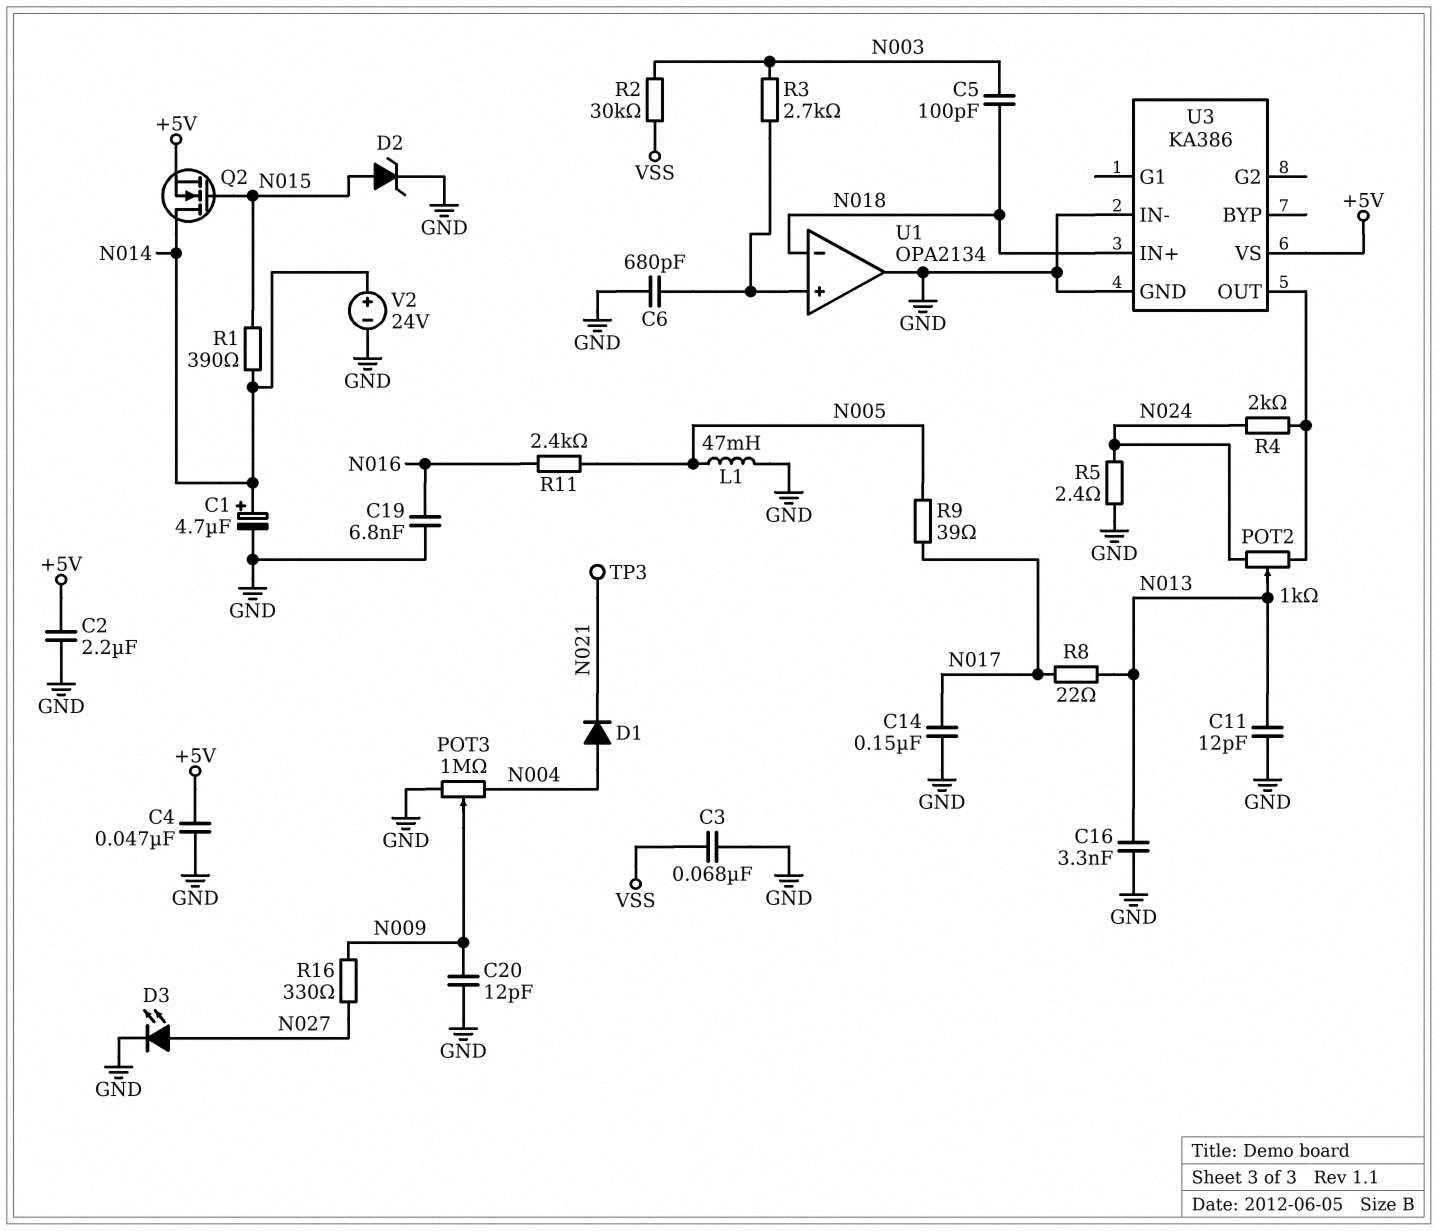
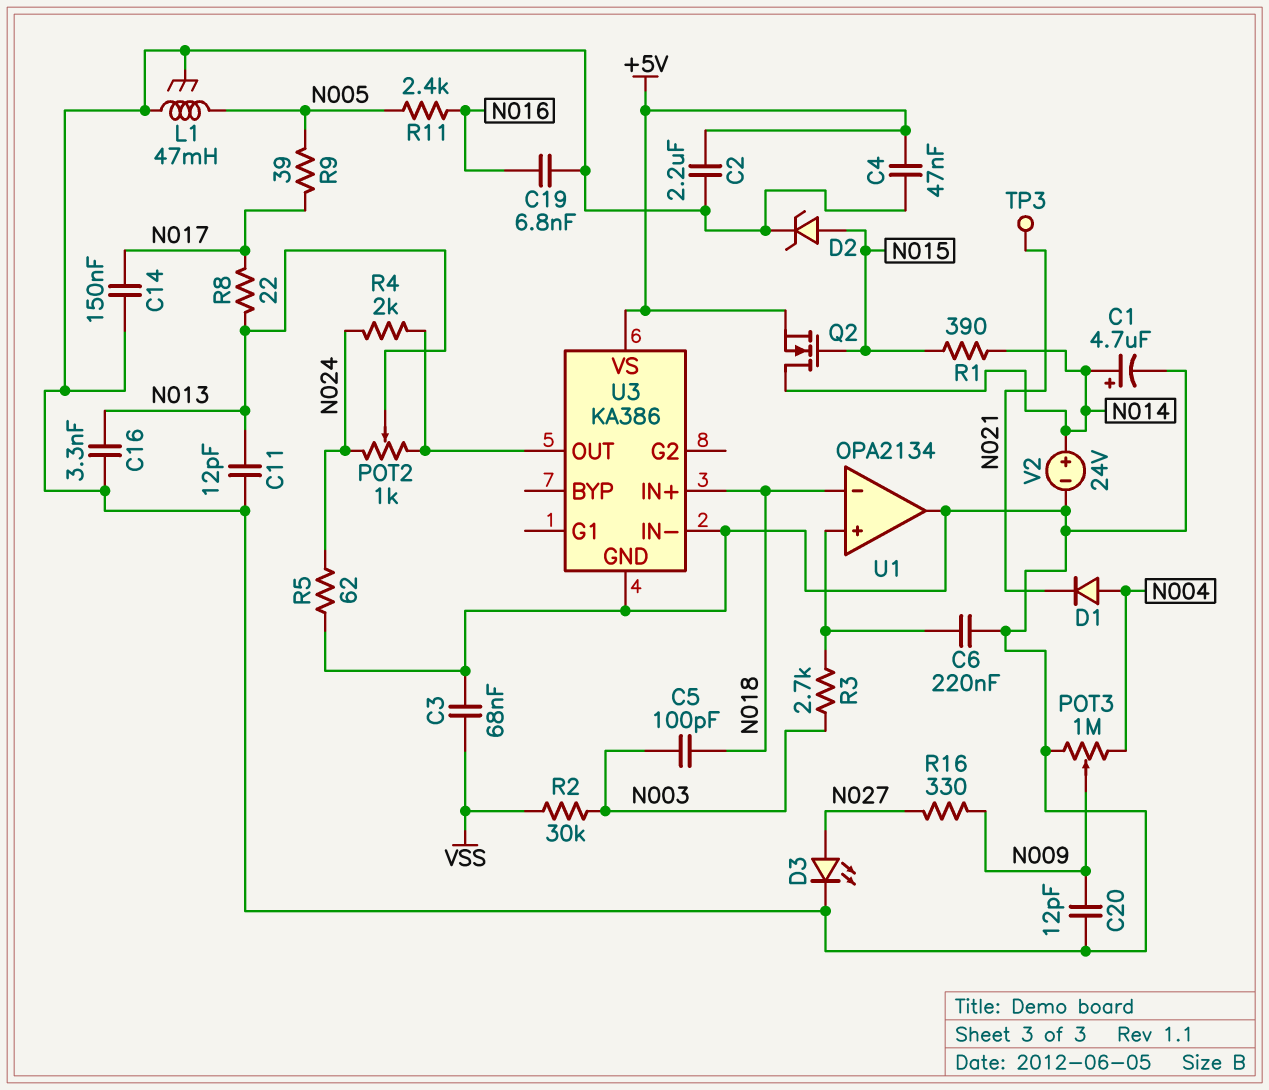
C6: 680pF (GND, U1/in+) -> 220nF (GND, U1/in+)
R5: 2.4 (GND, N024) -> 62 (GND, N024)

